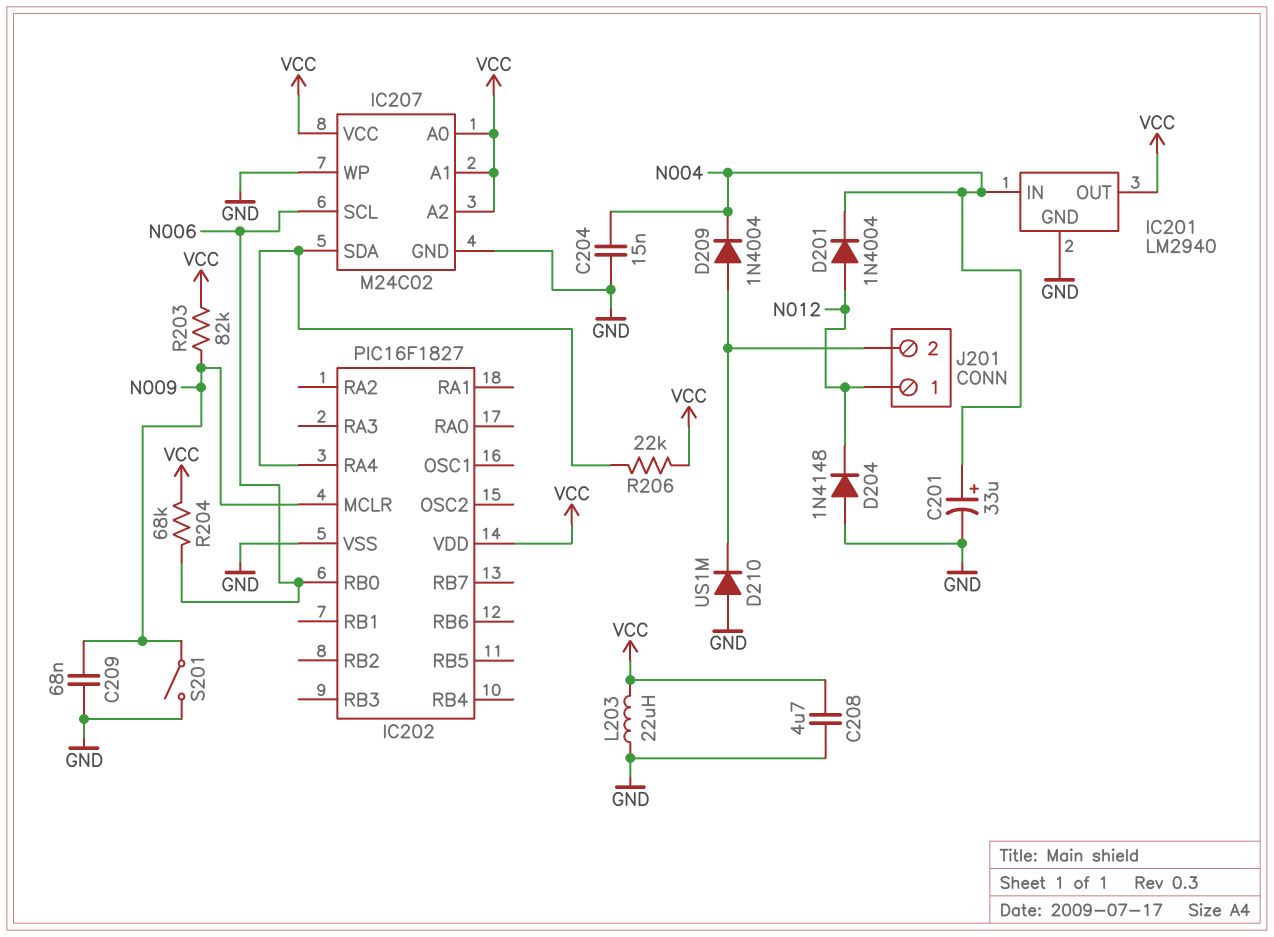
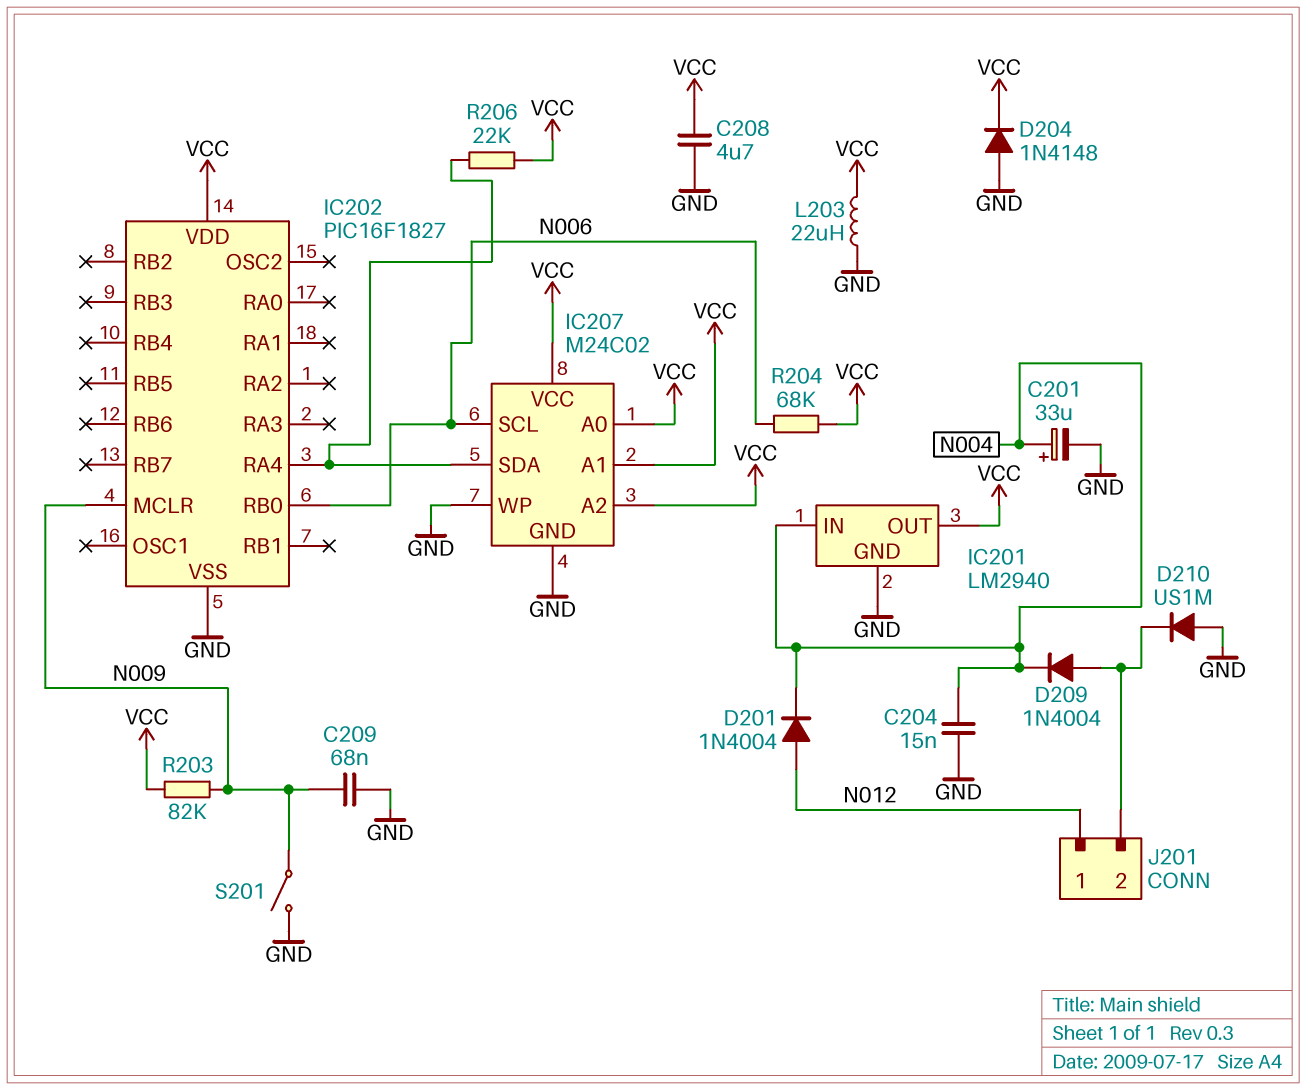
D204: diode 1N4148 (A GND, K N012) -> diode 1N4148 (A GND, K VCC)

